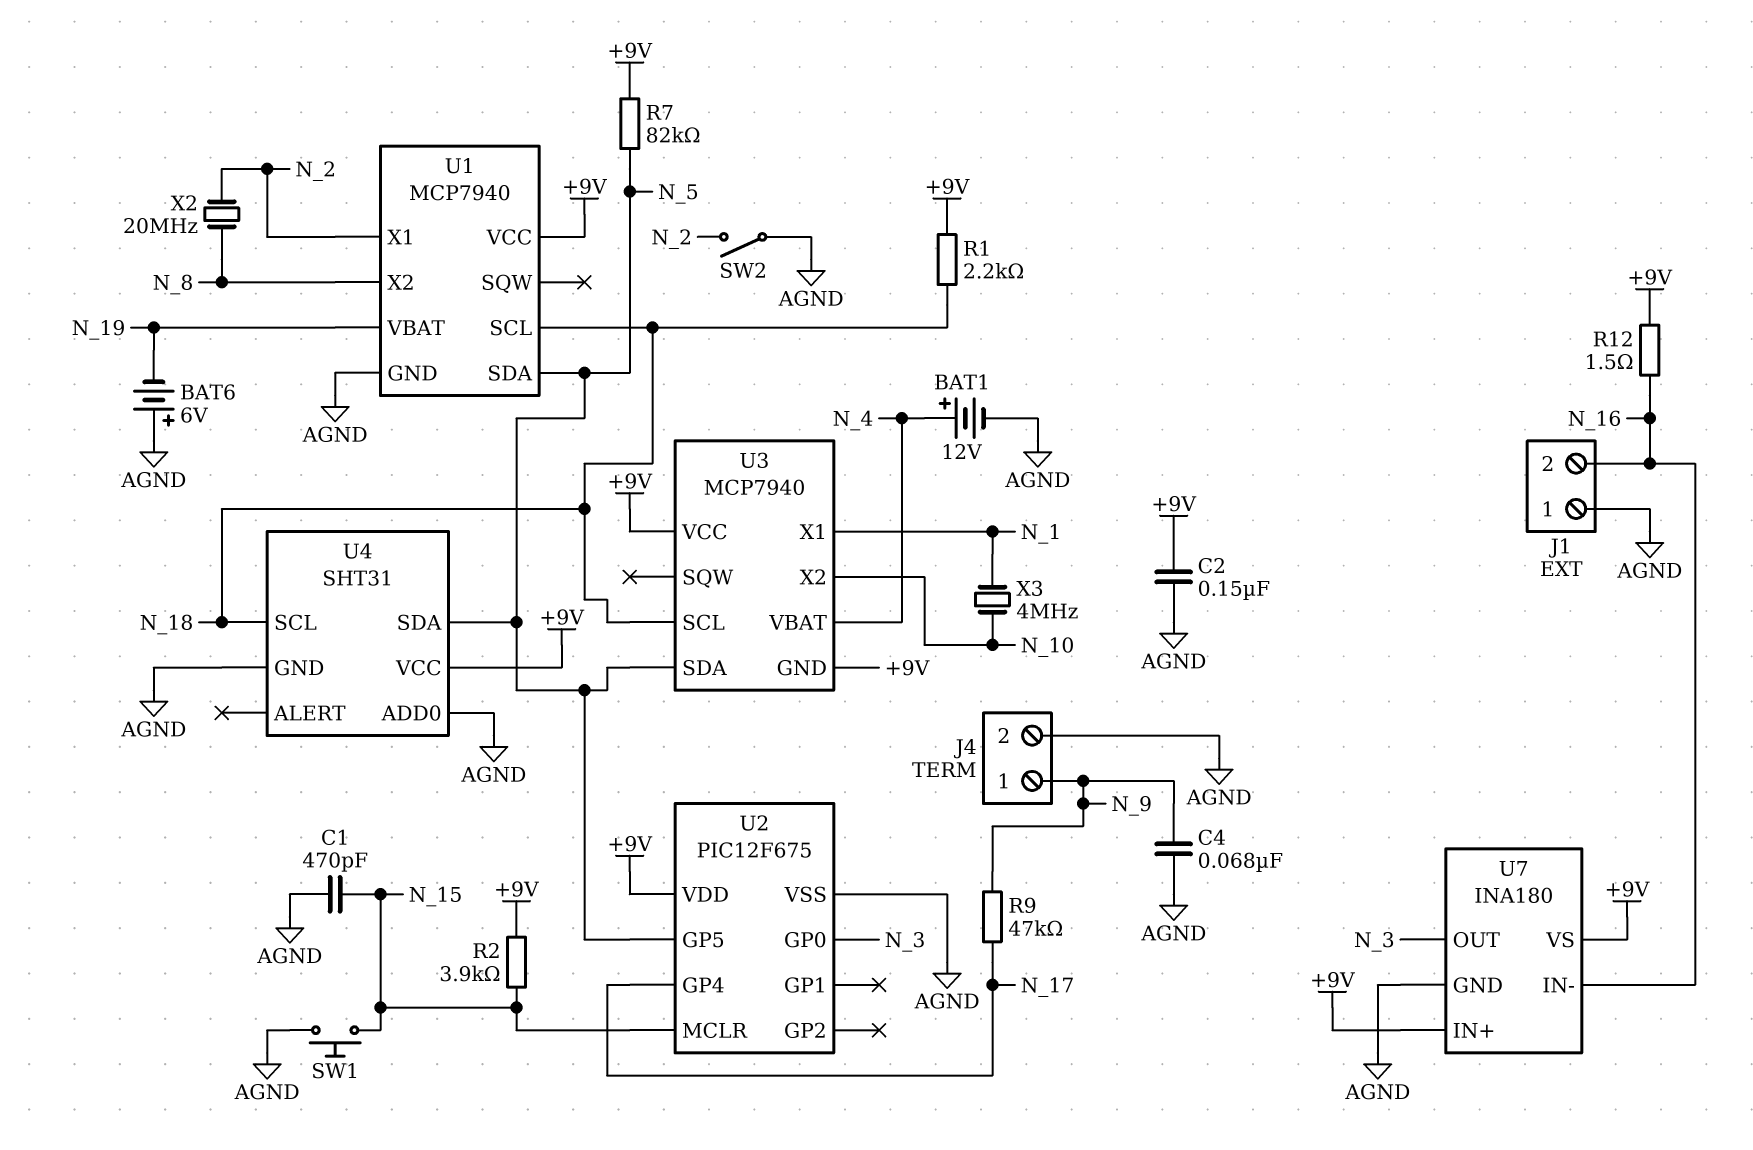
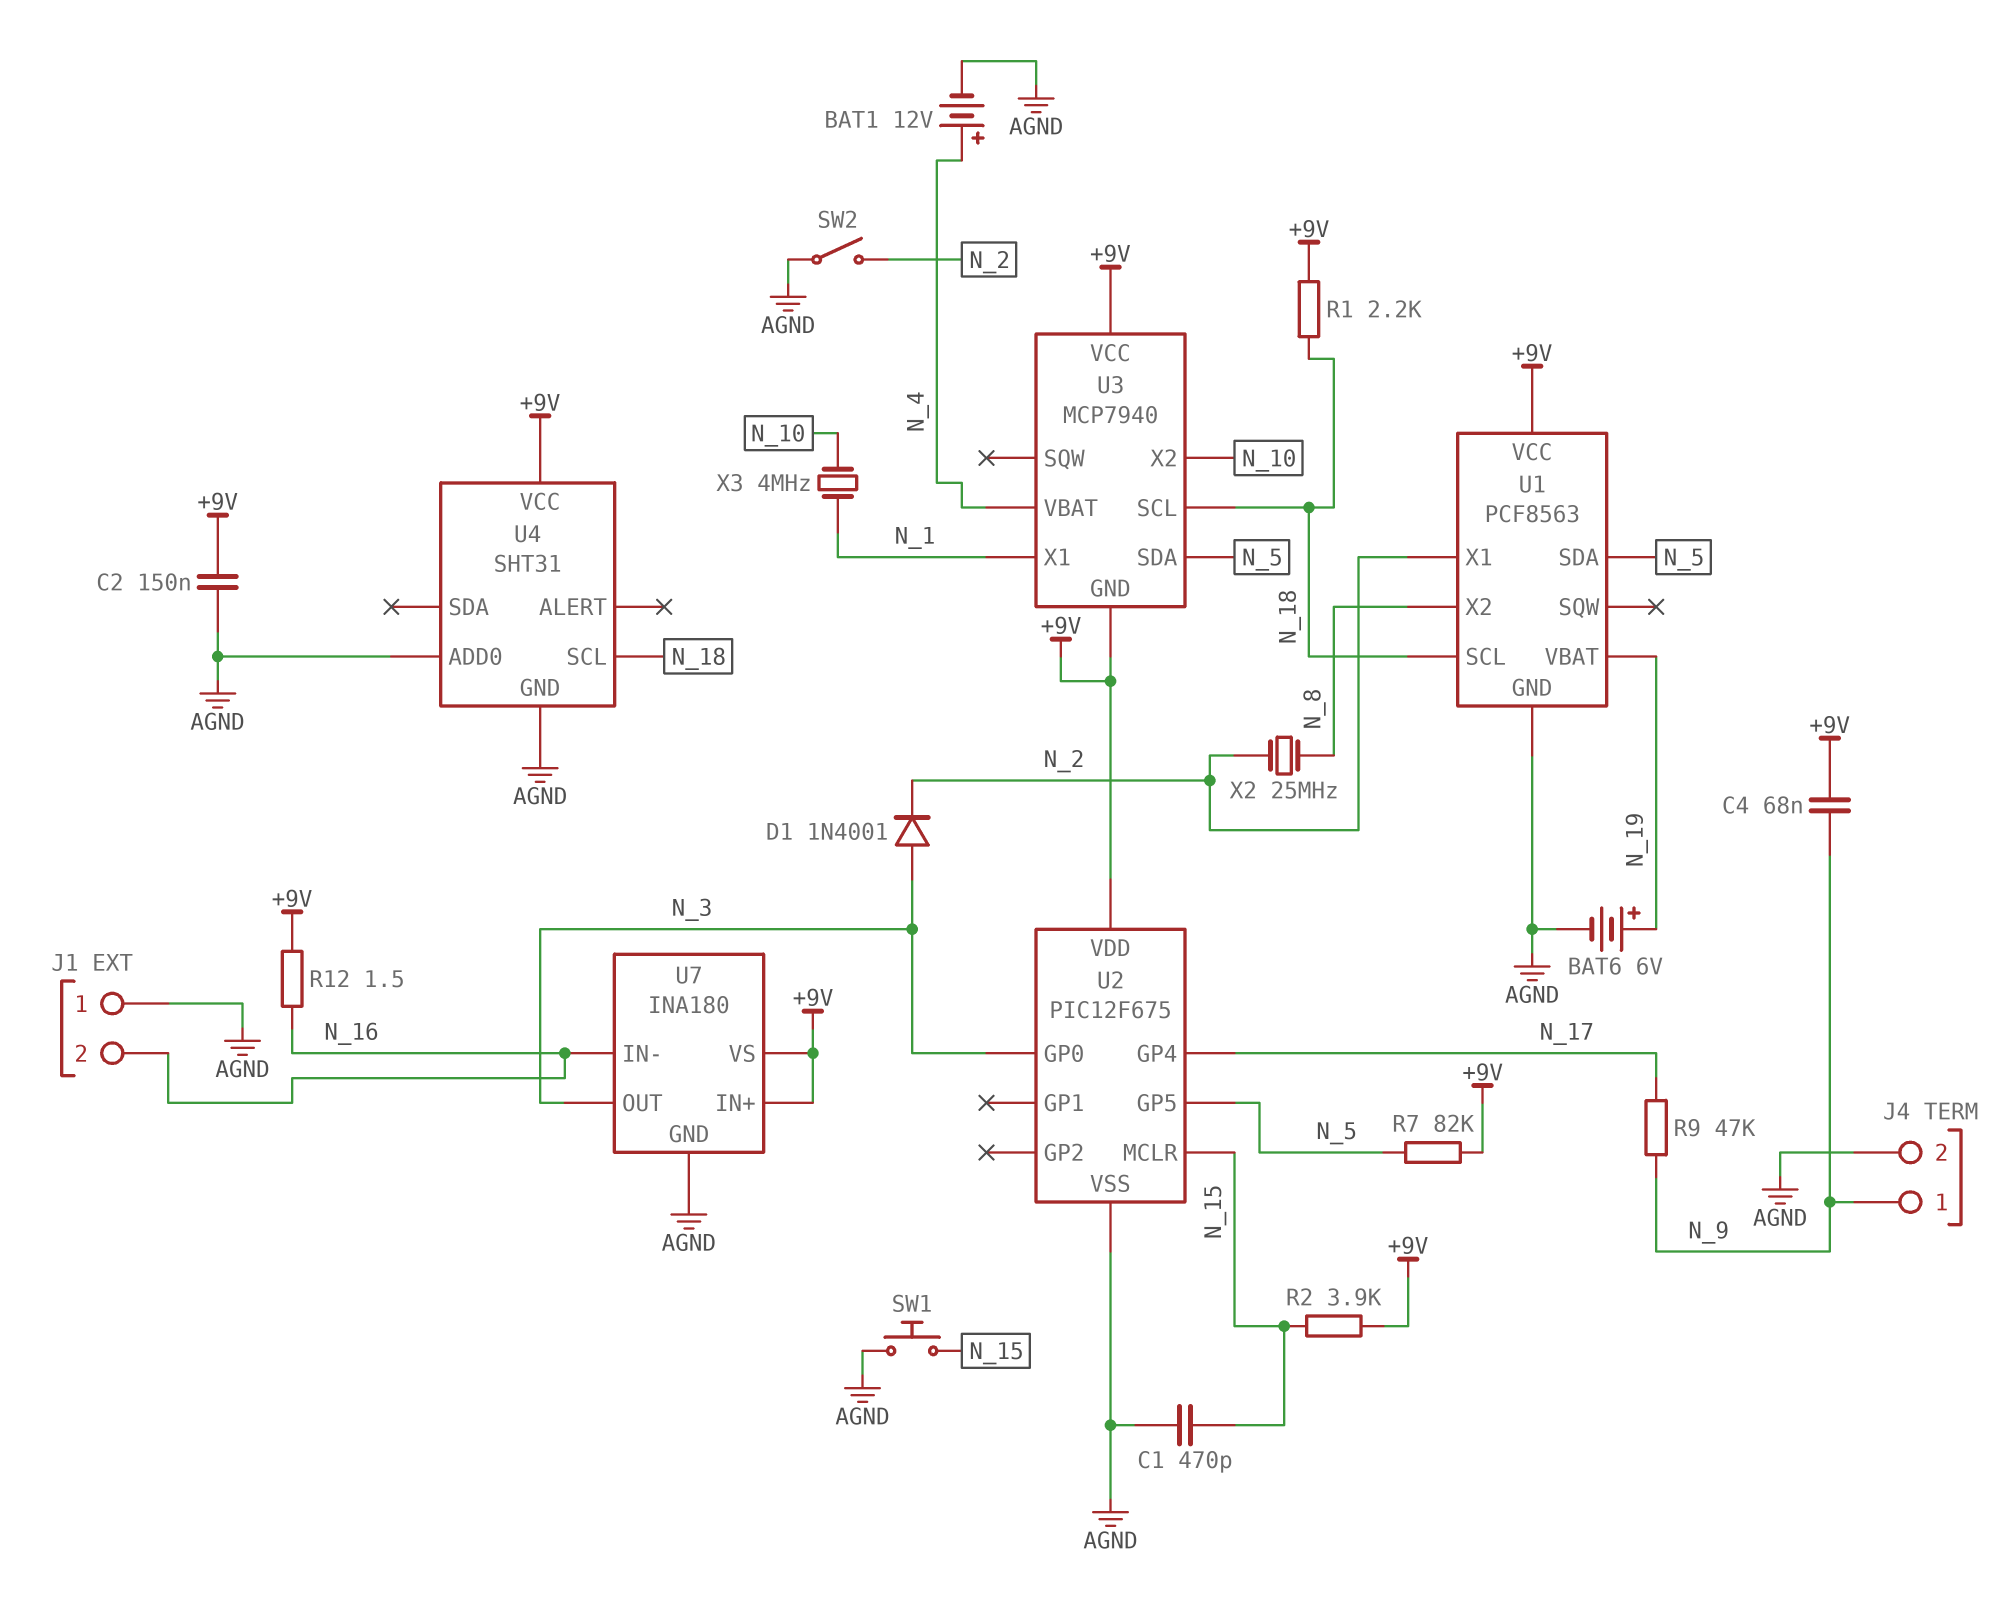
BAT6: 6V (plus AGND, minus N_19) -> 6V (plus N_19, minus AGND)
C4: 68nF (AGND, N_9) -> 68nF (+9V, N_9)
D1: none -> diode 1N4001 (A N_3, K N_2)
U1: MCP7940 -> PCF8563
U4 pin SDA: N_5 -> none
X2: 20MHz (N_2, N_8) -> 25MHz (N_2, N_8)

